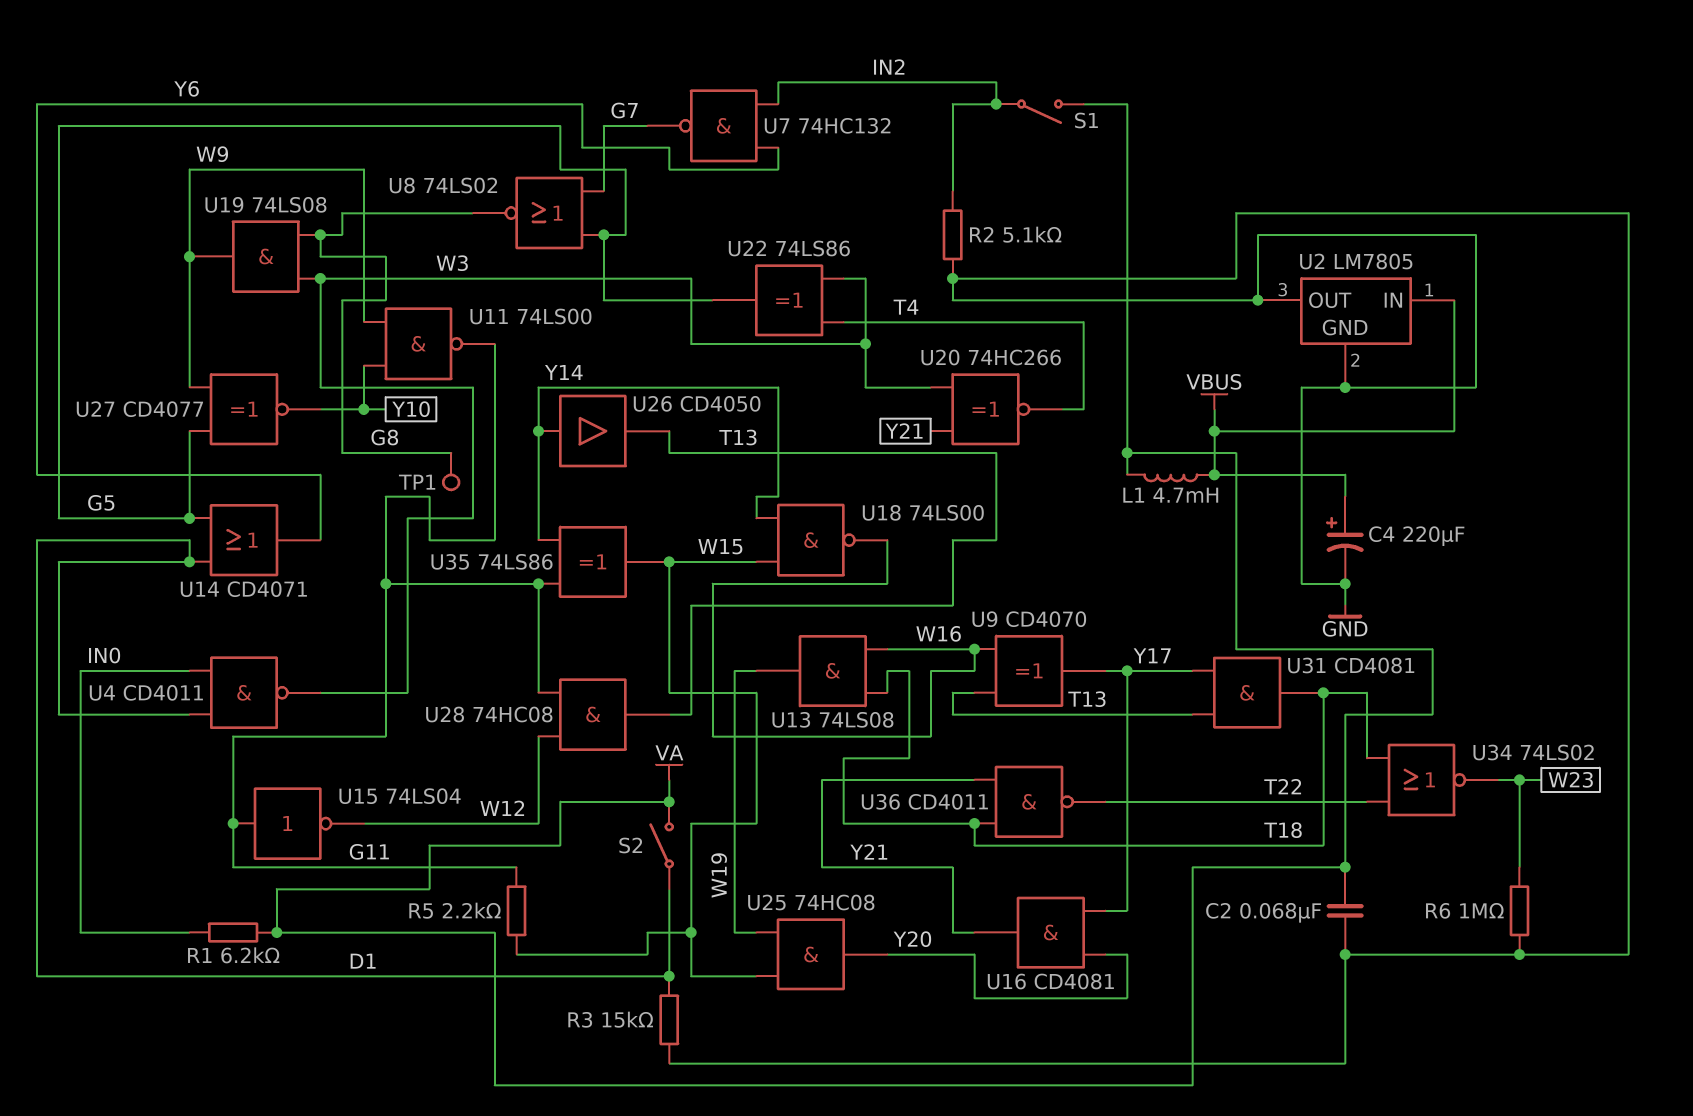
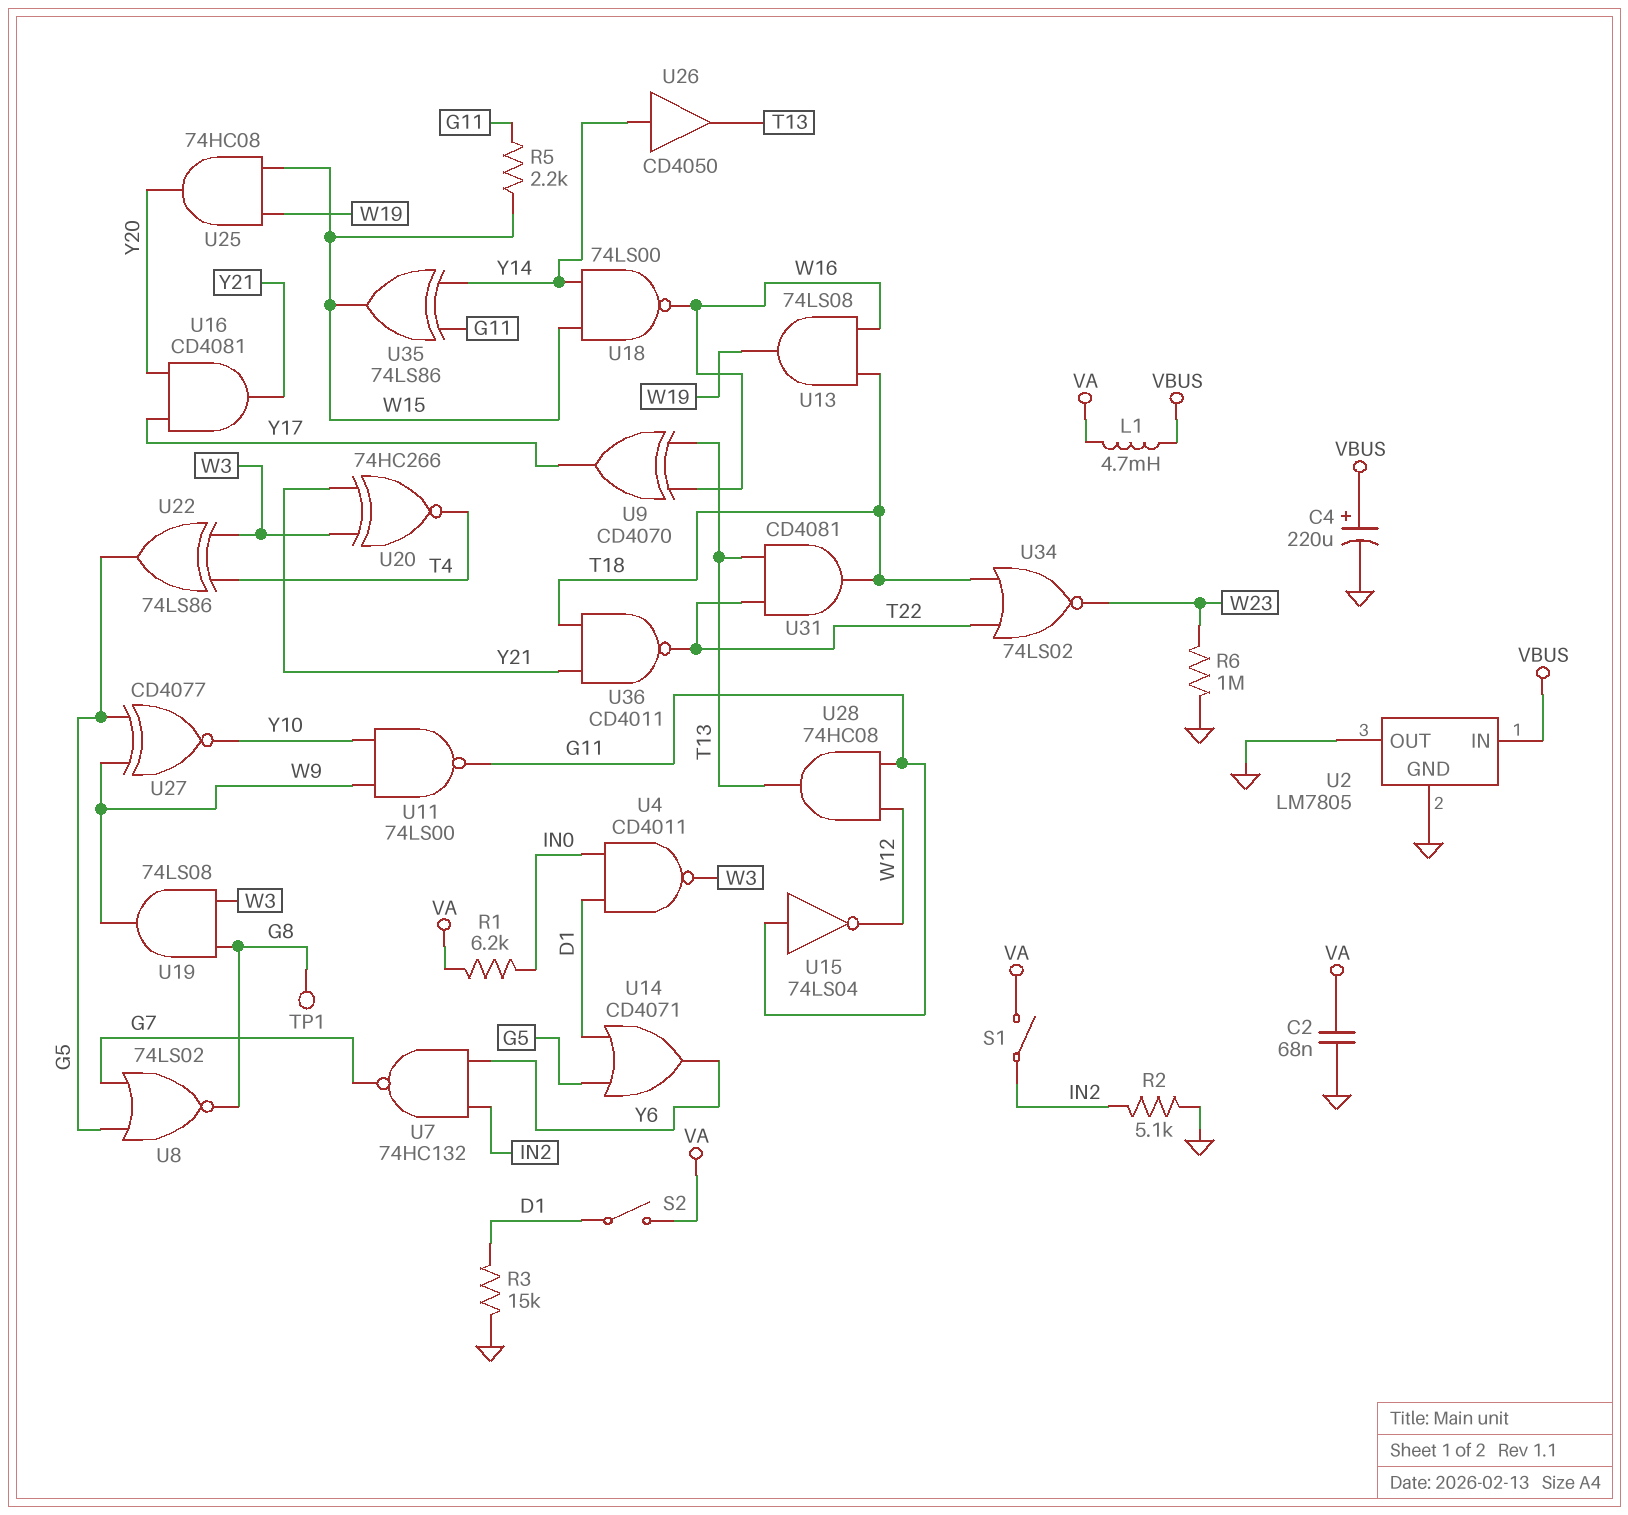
U31: AND CD4081 (in T13, in Y17, out T18) -> AND CD4081 (in T13, in T22, out T18)

